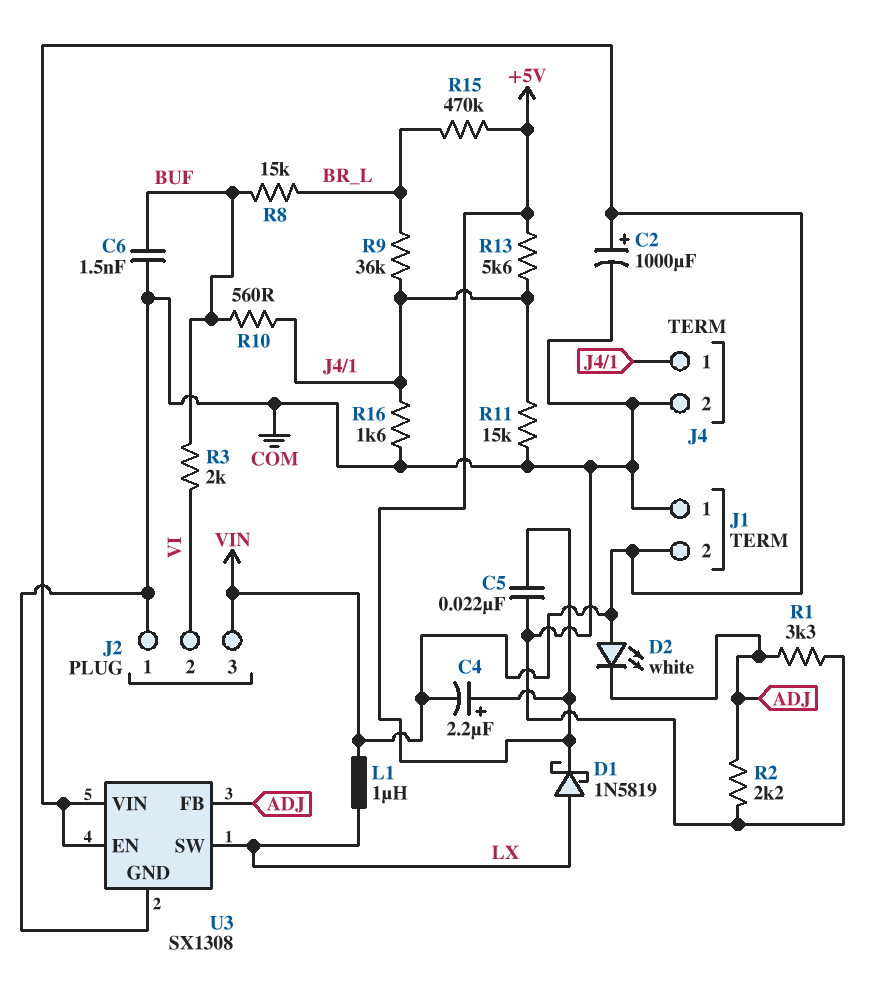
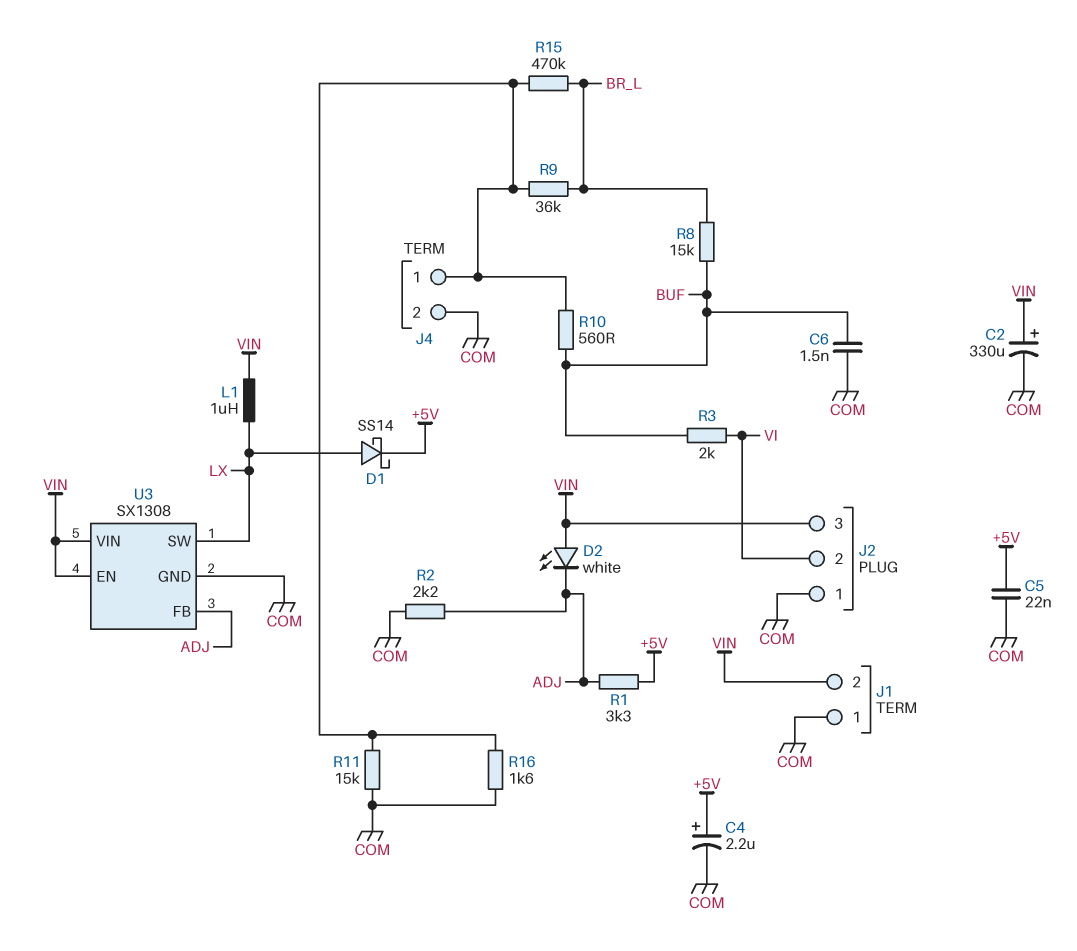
C2: 1000uF (plus VIN, minus COM) -> 330uF (plus VIN, minus COM)
C4: 2.2uF (plus +5V, minus VIN) -> 2.2uF (plus +5V, minus COM)
D1: schottky 1N5819 (A LX, K +5V) -> schottky SS14 (A LX, K +5V)
R1: 3.3k (ADJ, COM) -> 3.3k (+5V, ADJ)
R13: 5.6k (+5V, J4/1) -> none
R15: 470k (+5V, BR_L) -> 470k (BR_L, J4/1)

